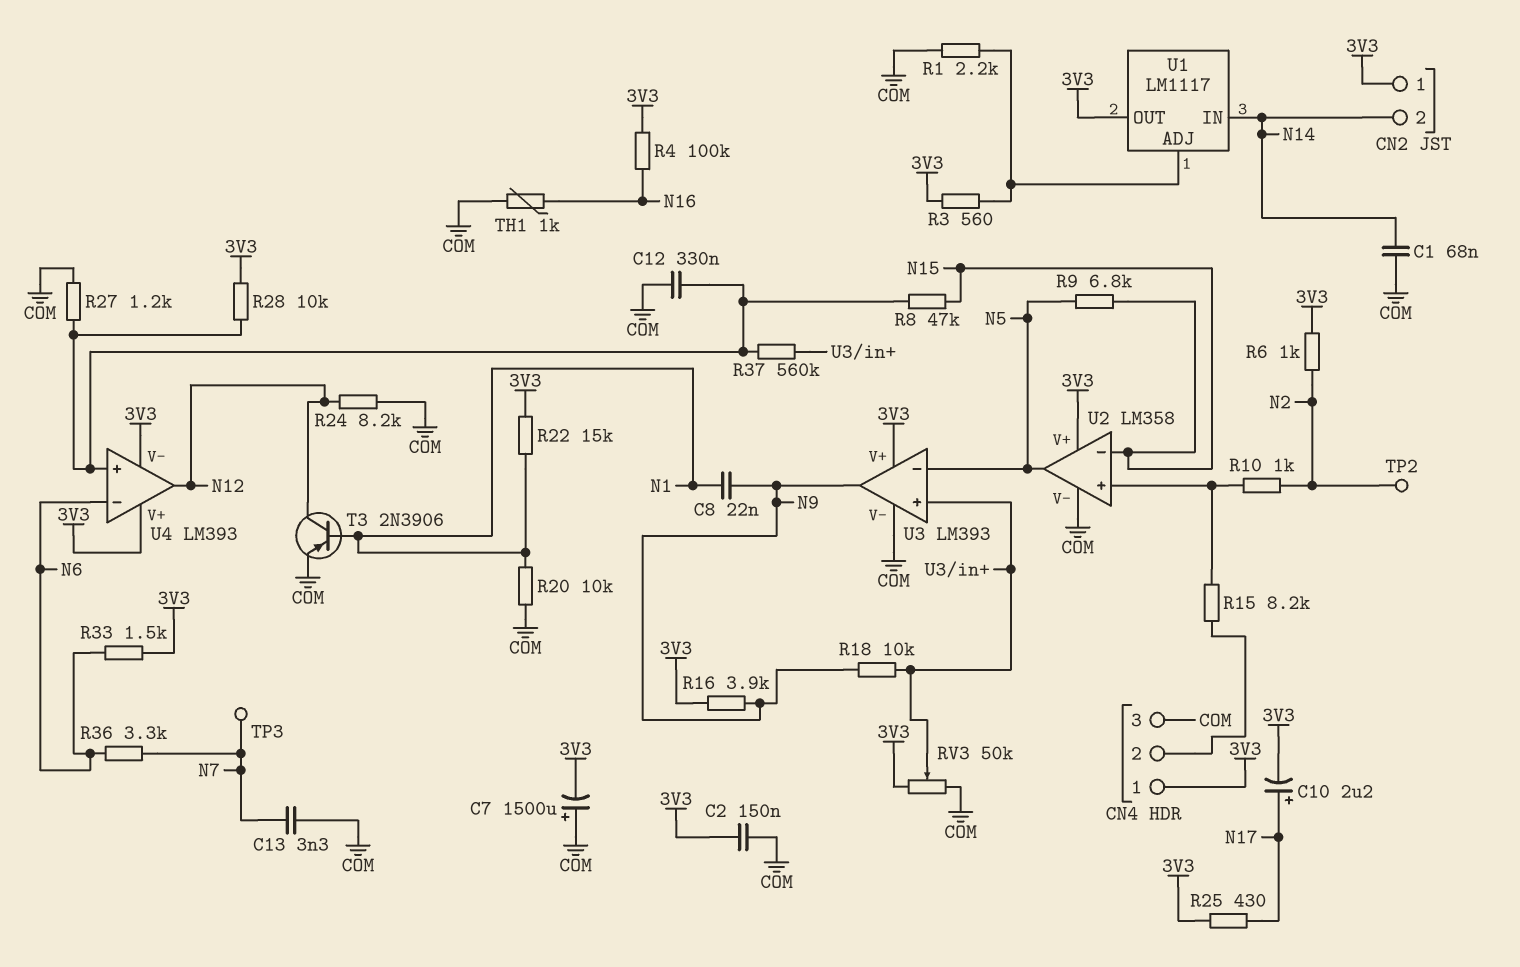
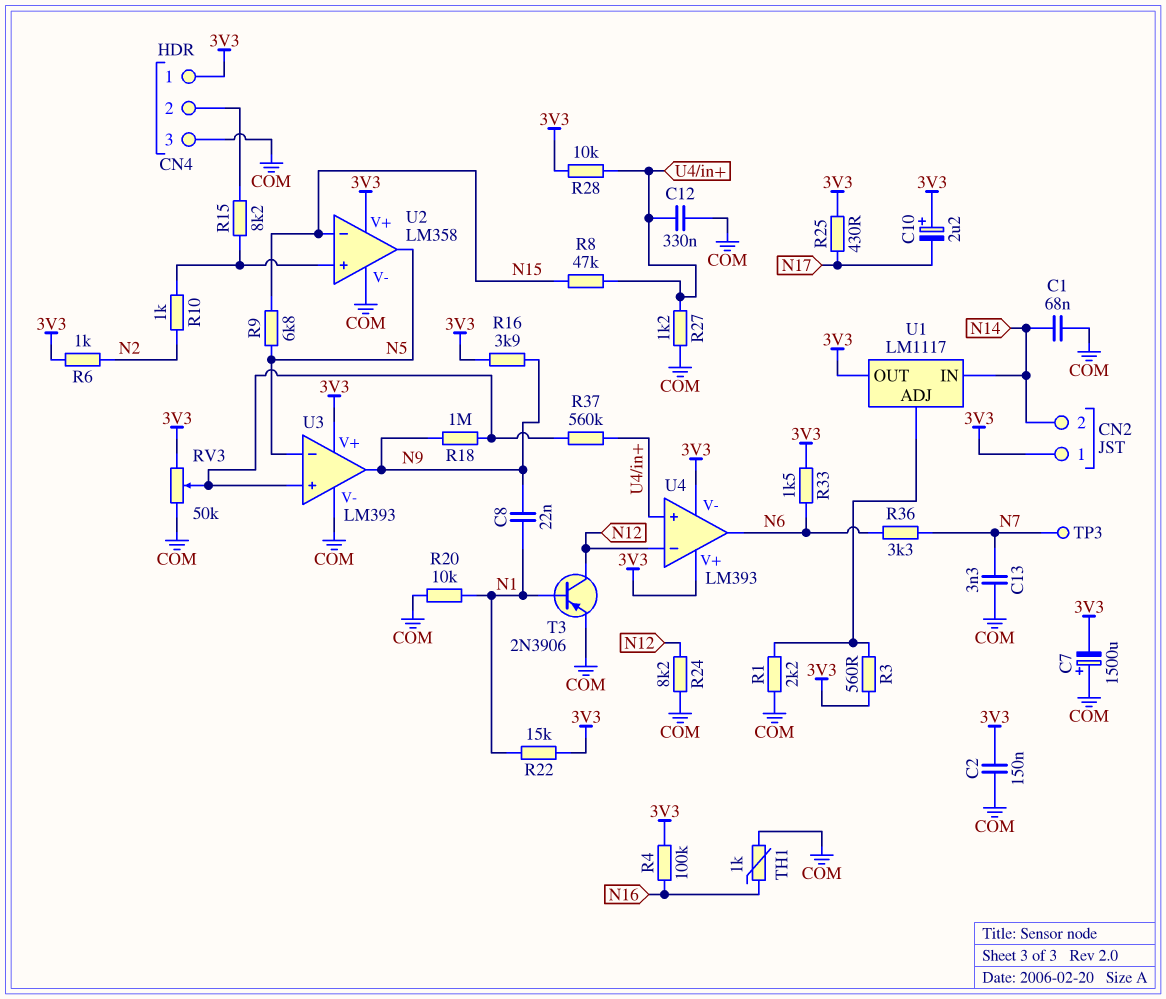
C10: 2.2uF (plus N17, minus 3V3) -> 2.2uF (plus 3V3, minus N17)
R18: 10k (N9, U3/in+) -> 1M (N9, U3/in+)
TP2: test point (N2) -> none
U4 pin in-: N6 -> N12
U4 pin out: N12 -> N6

